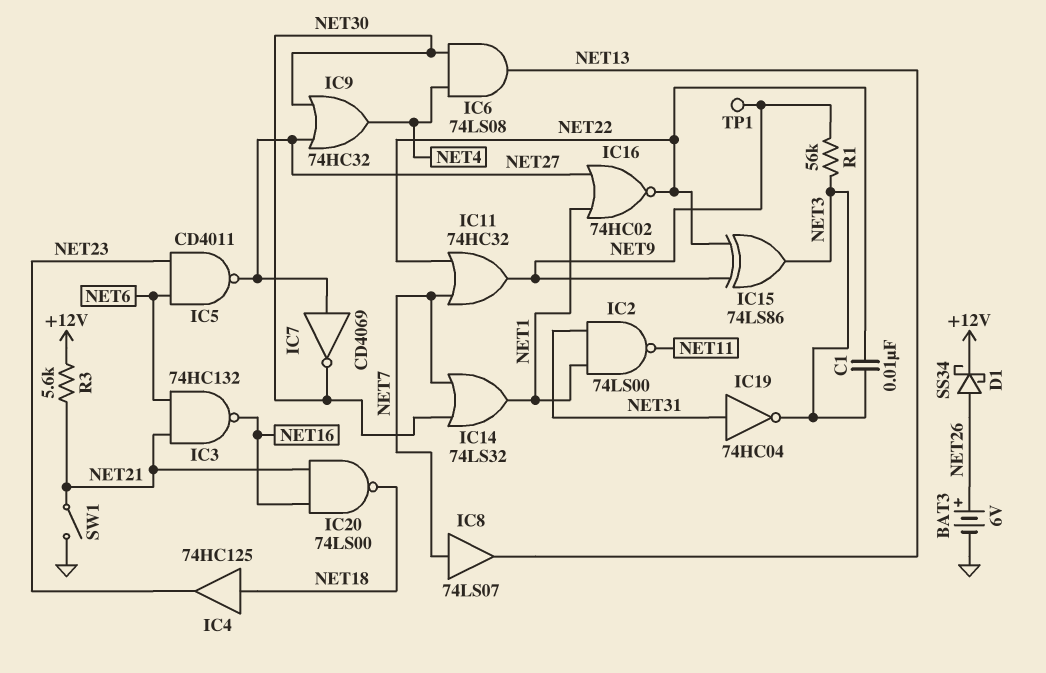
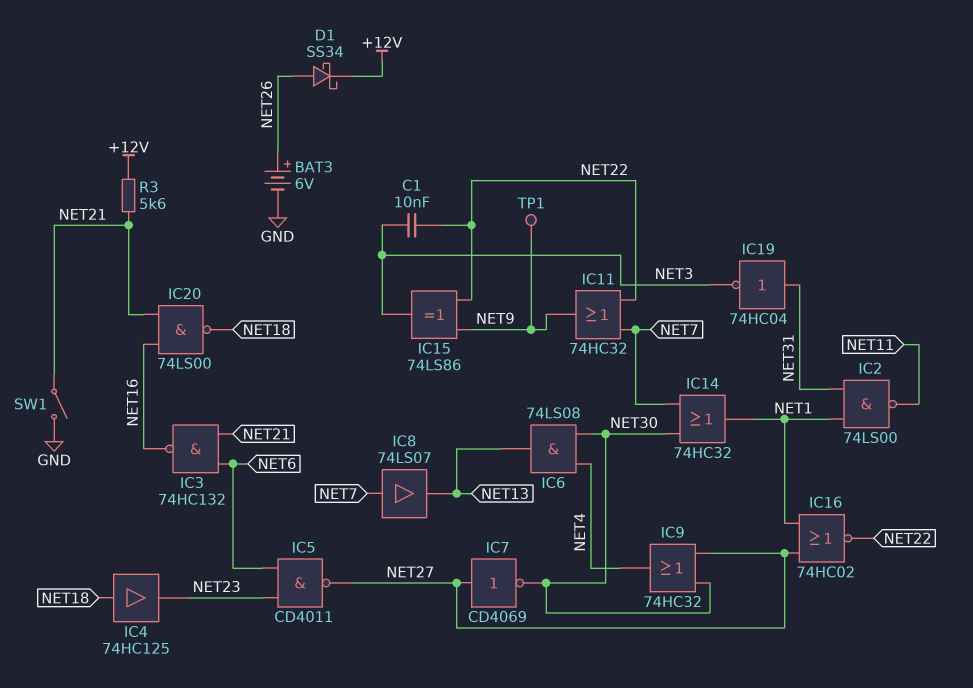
IC14: OR 74LS32 (in NET7, in NET30, out NET1) -> OR 74HC32 (in NET7, in NET30, out NET1)
R1: 56k (NET3, NET9) -> none

